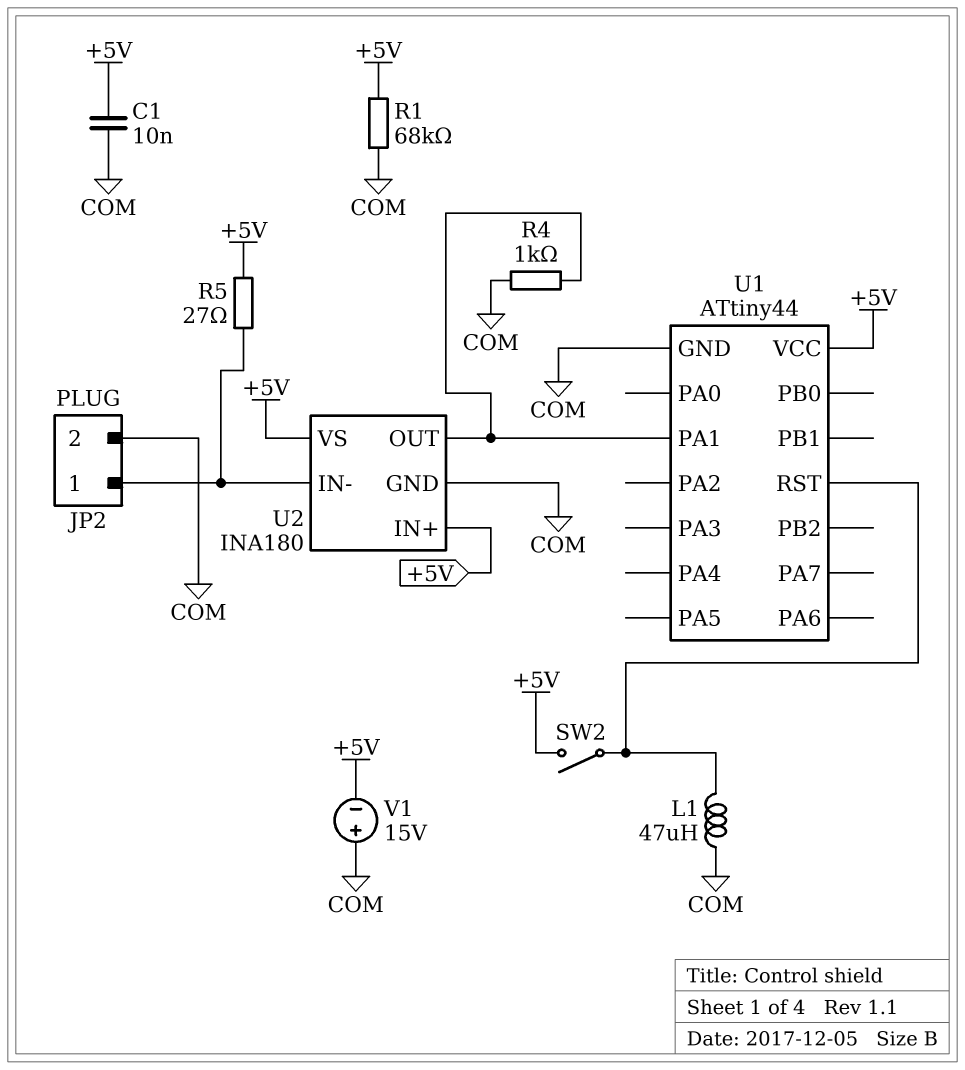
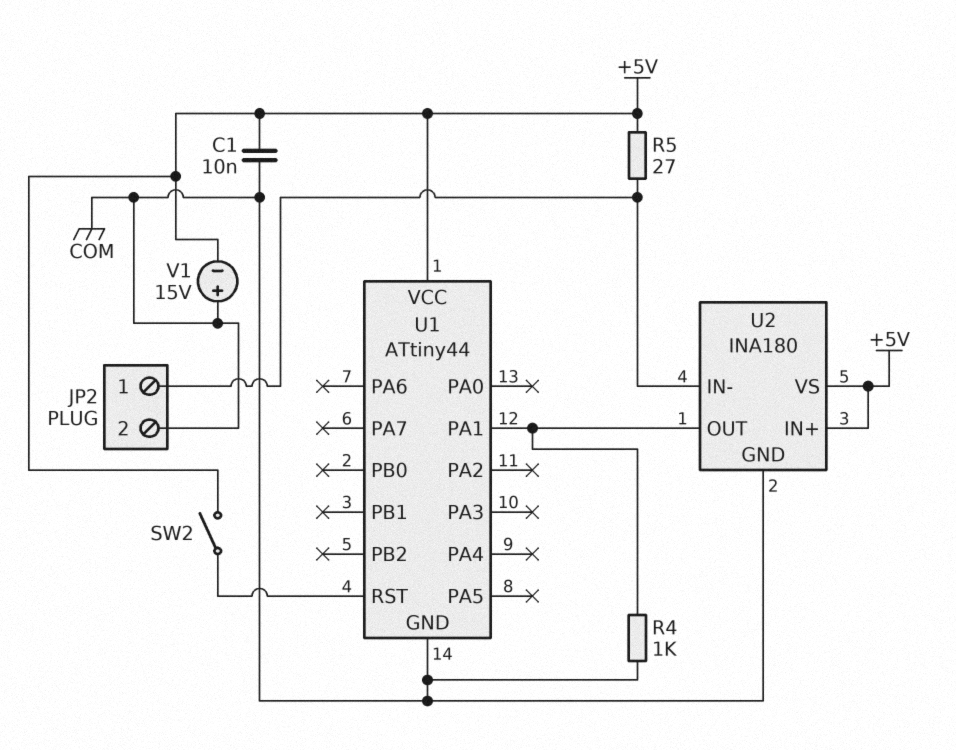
L1: 47uH (COM, U1/RST) -> none
R1: 68k (+5V, COM) -> none

